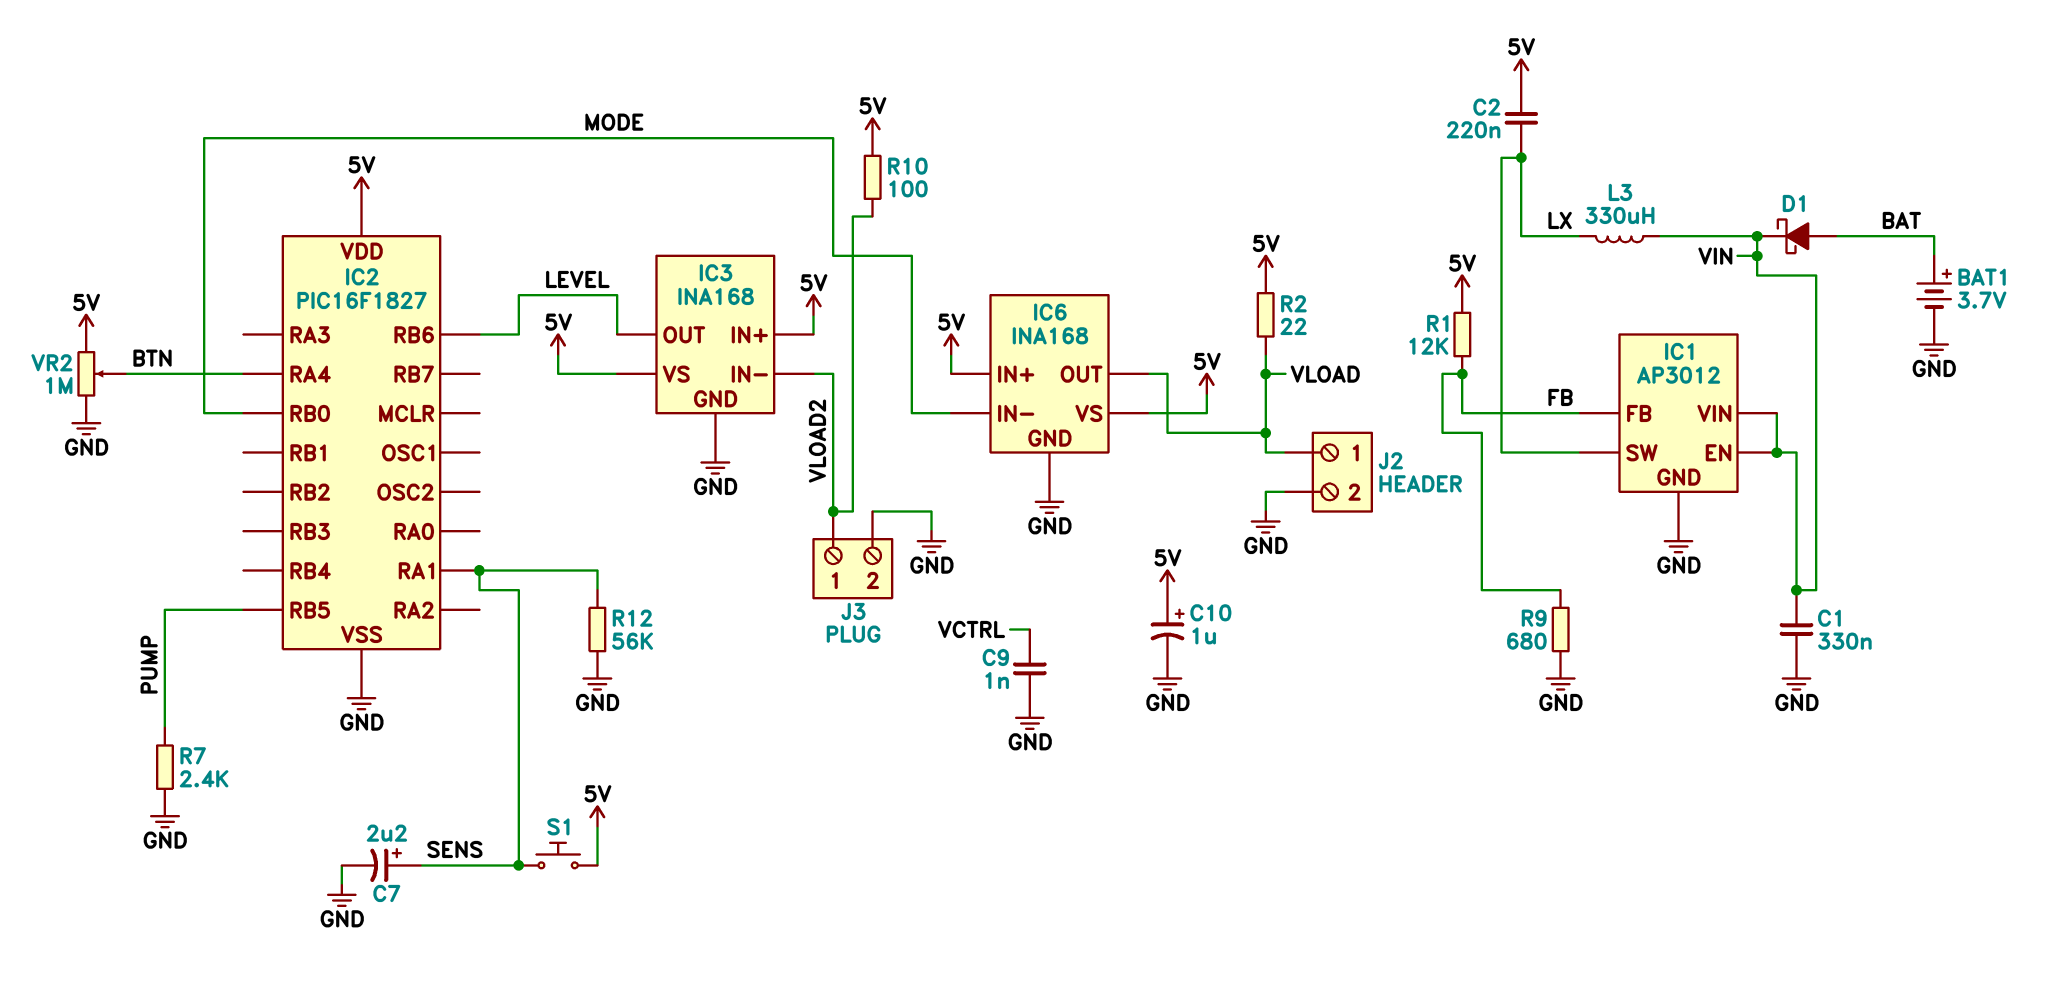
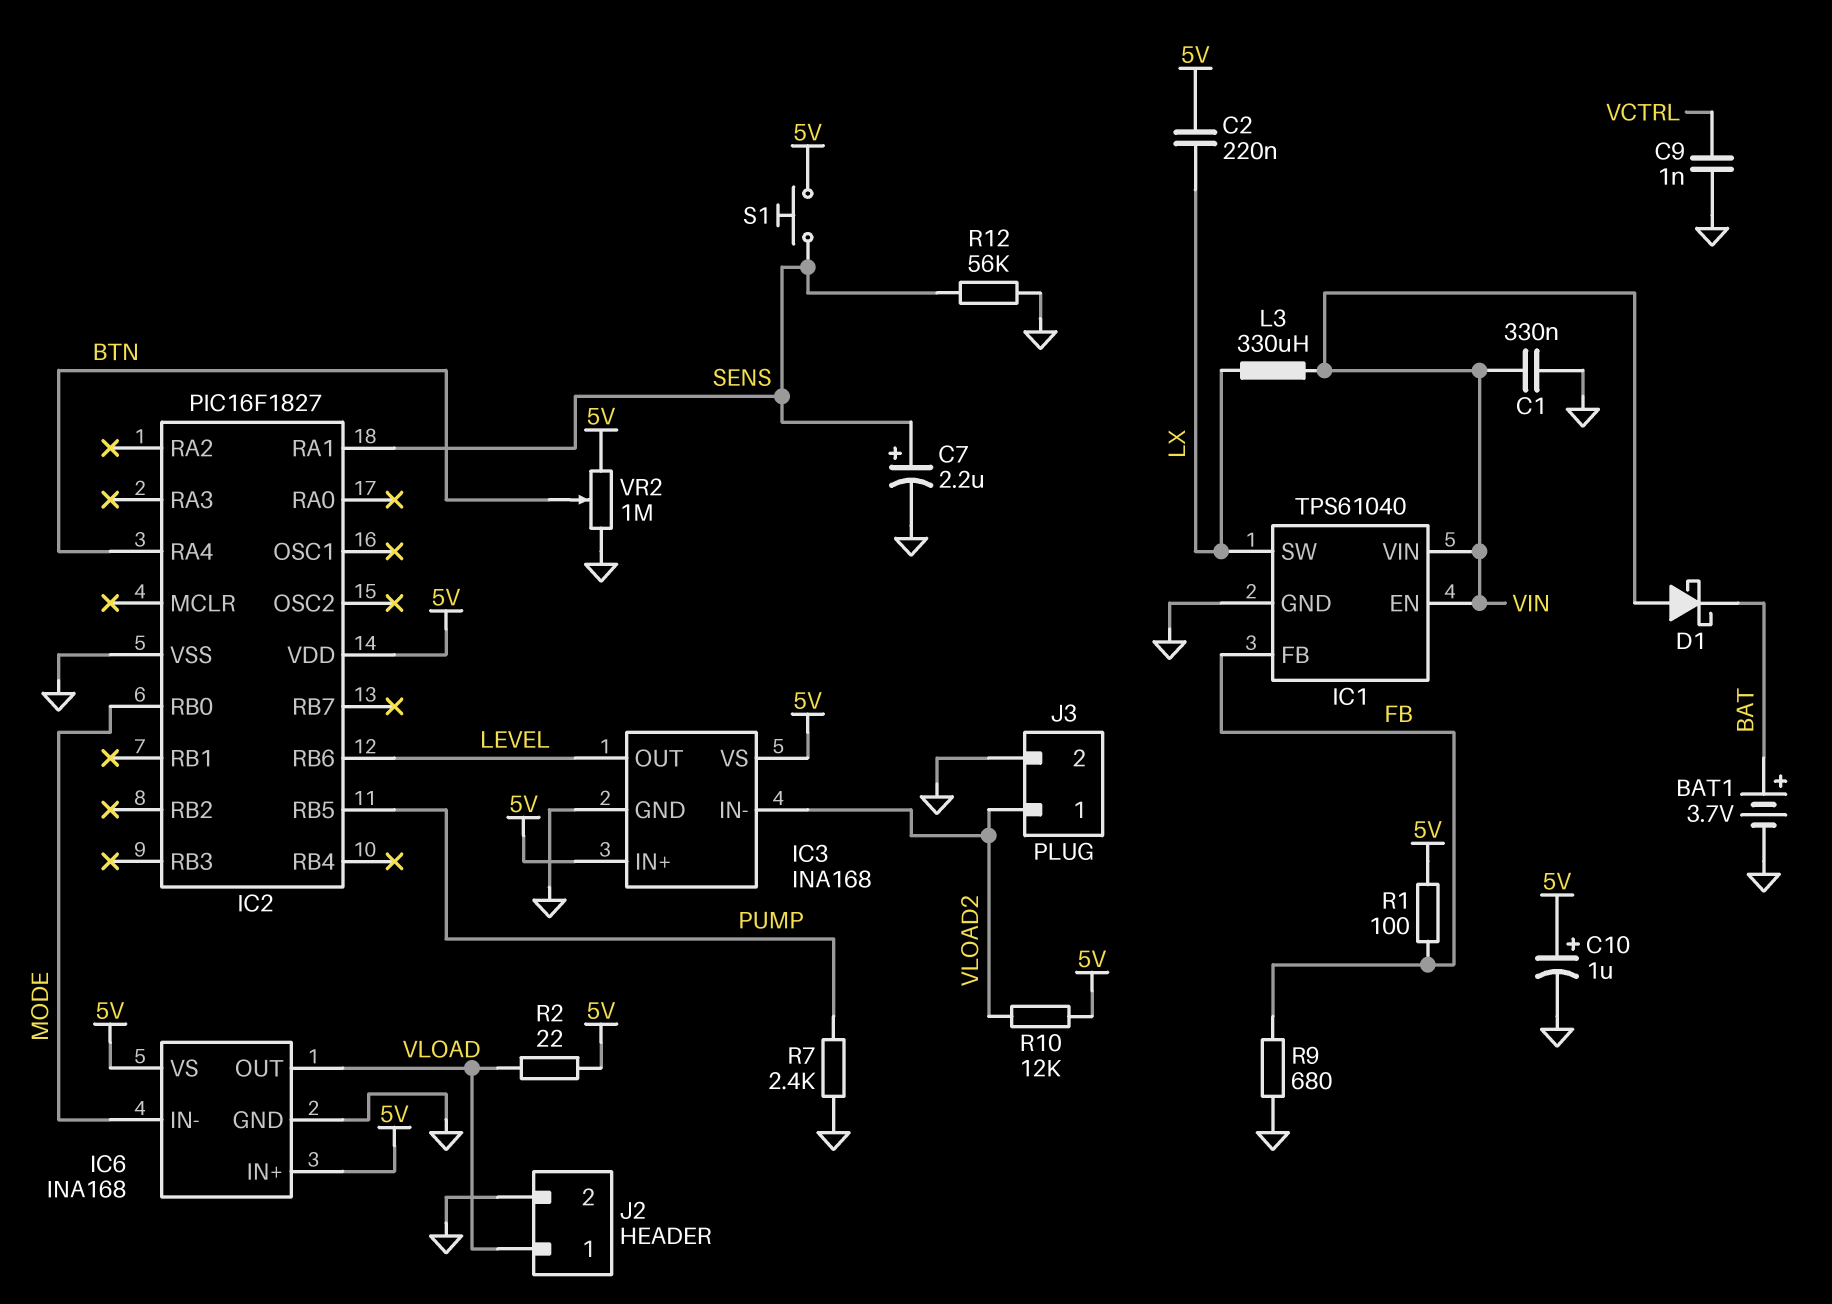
D1: schottky (A BAT, K VIN) -> schottky (A VIN, K BAT)
IC1: AP3012 -> TPS61040
R1: 12k (5V, FB) -> 100 (5V, FB)
R10: 100 (5V, VLOAD2) -> 12k (5V, VLOAD2)

